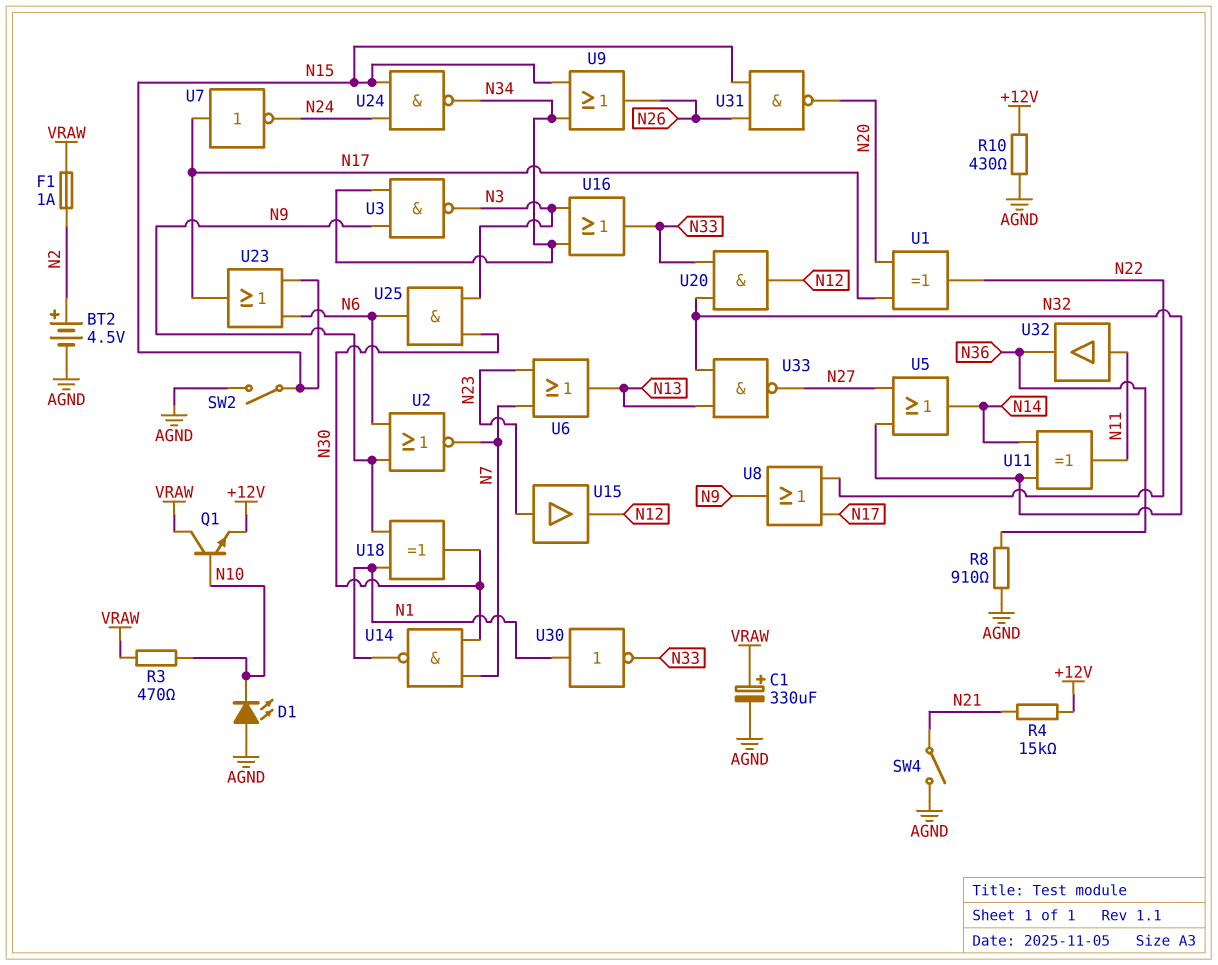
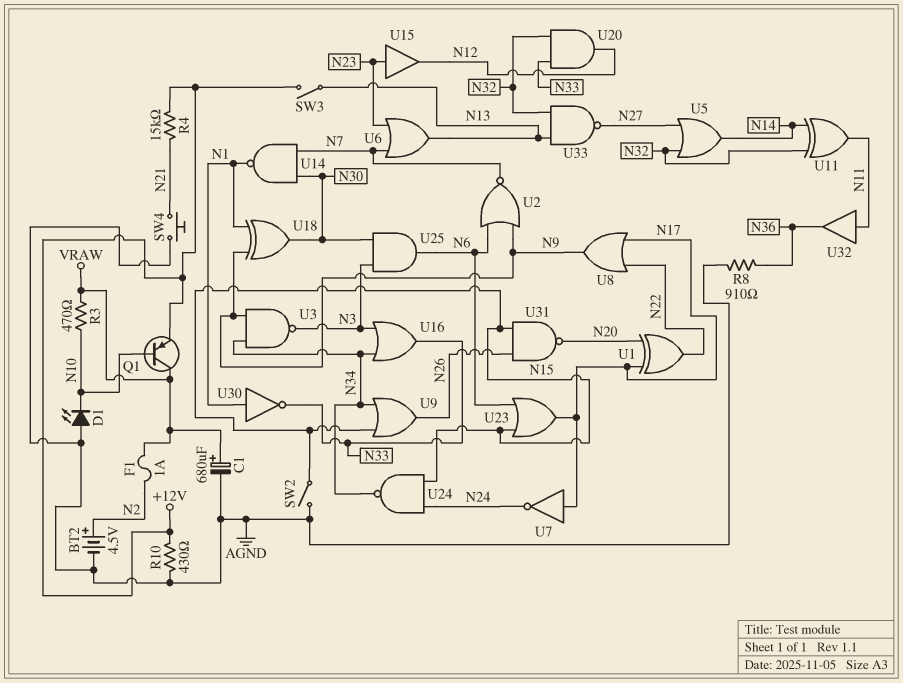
C1: 330uF (plus VRAW, minus AGND) -> 680uF (plus VRAW, minus AGND)
Q1: NPN (B N10, C VRAW, E +12V) -> PNP (B N10, C VRAW, E +12V)
SW3: none -> switch (+12V, N13)
SW4: switch (AGND, N21) -> button (AGND, N21)

